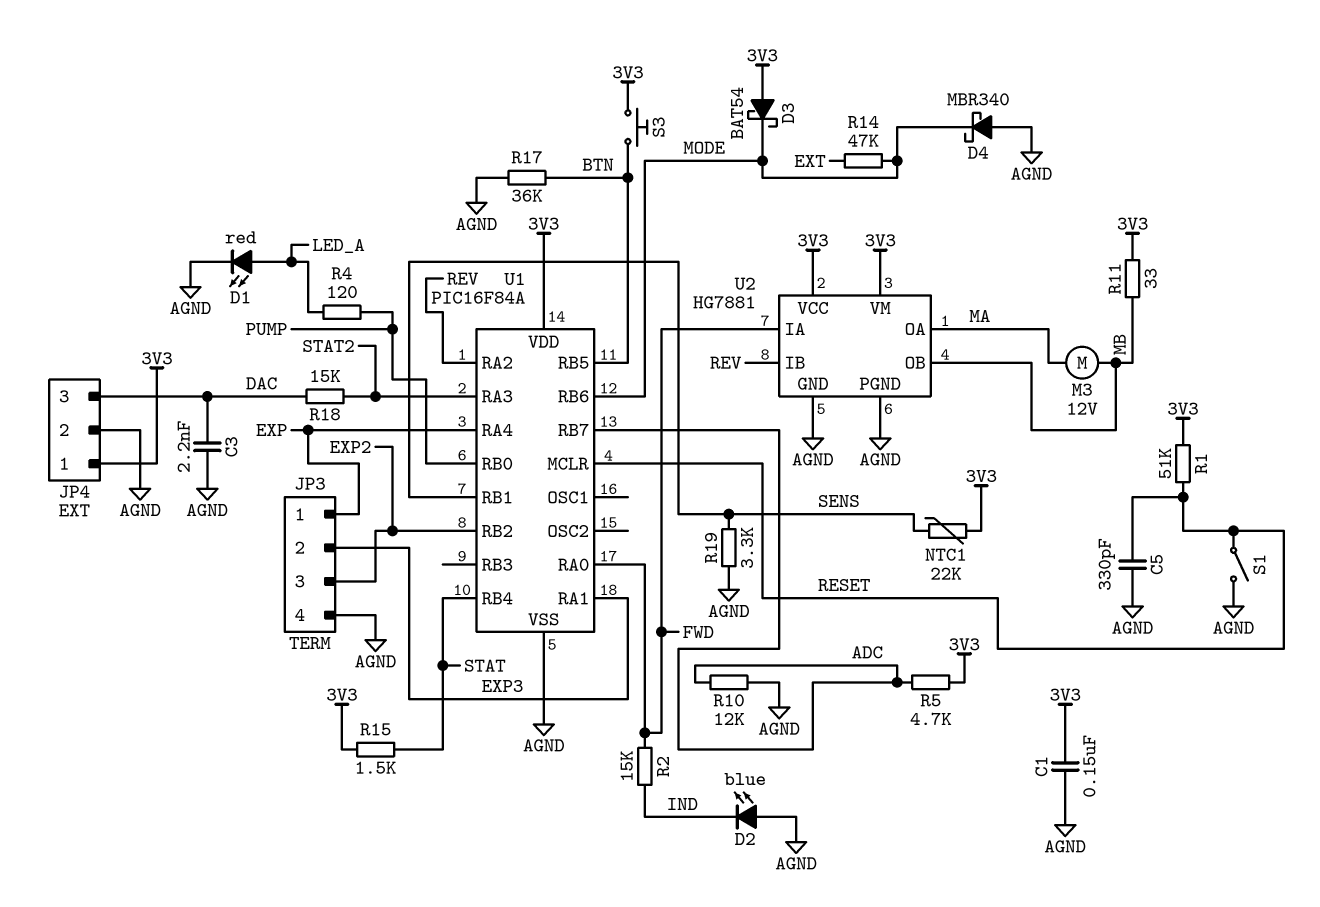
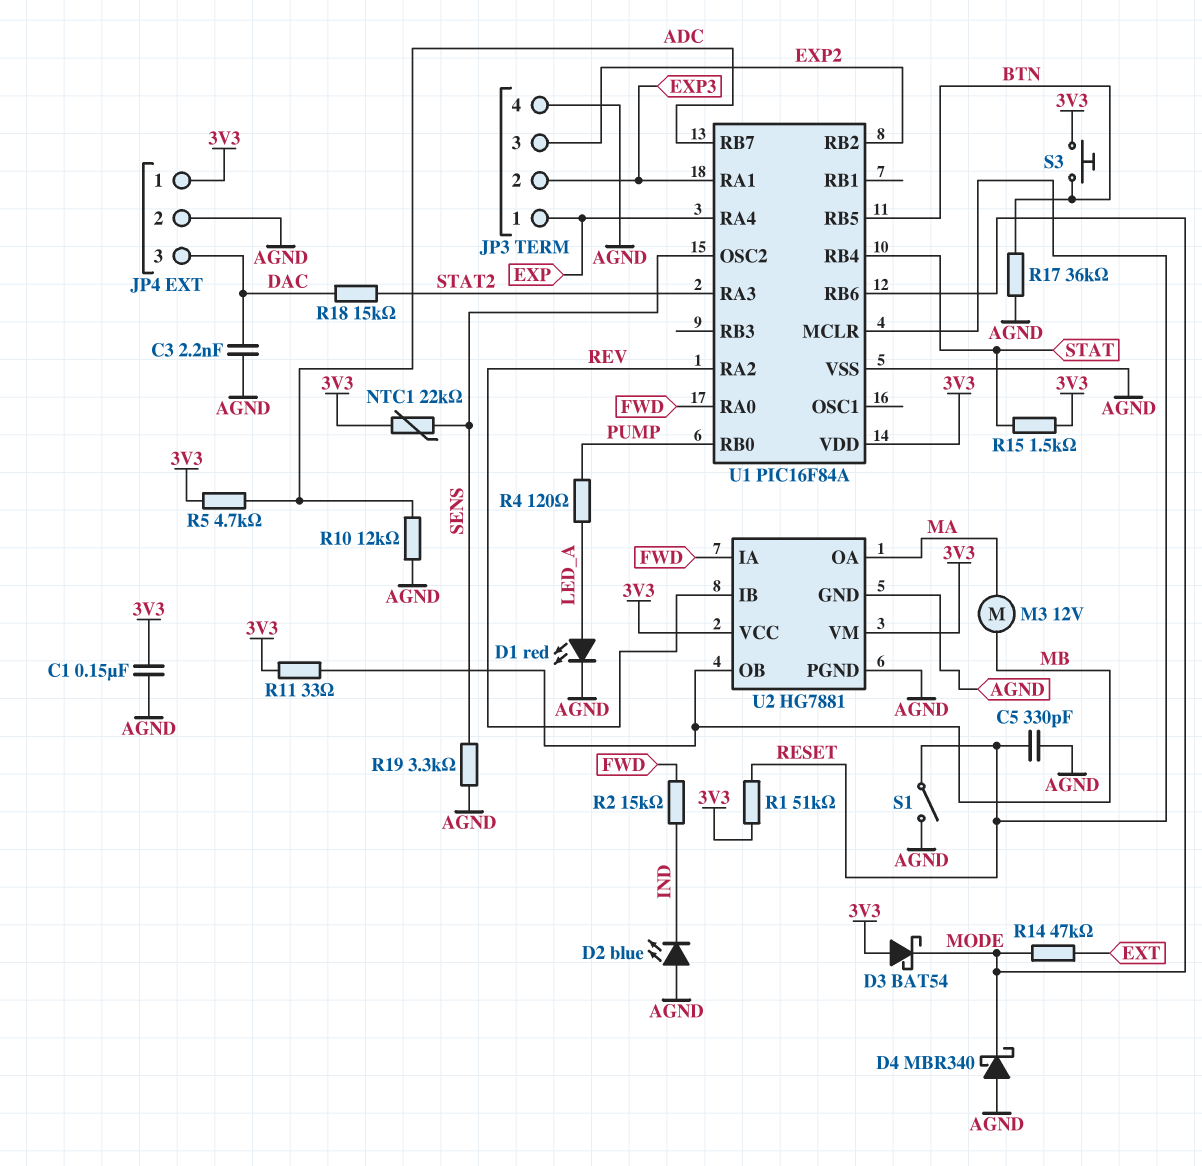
U1 pin OSC2: none -> SENS
U1 pin RB1: SENS -> none

